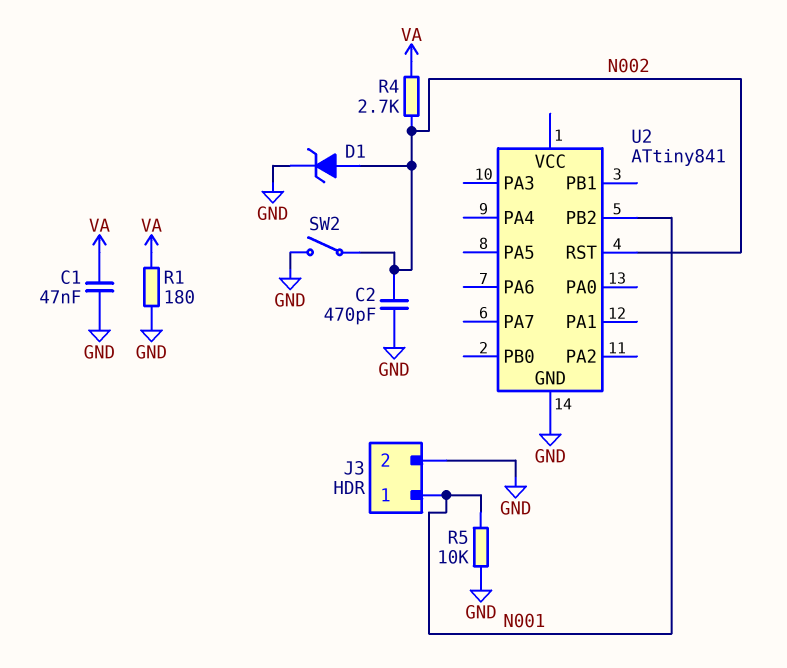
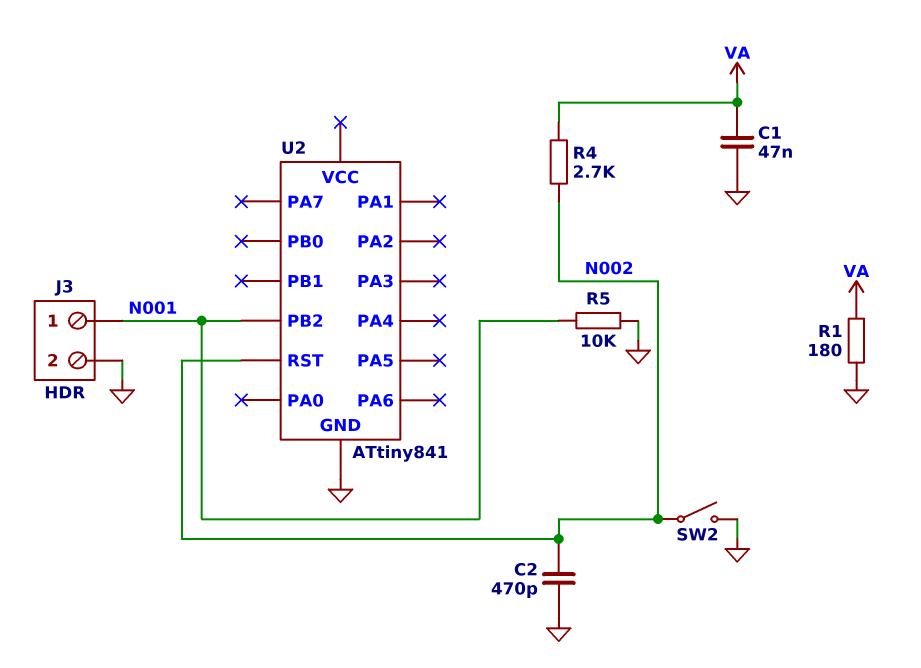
D1: zener (A N002, K GND) -> none

